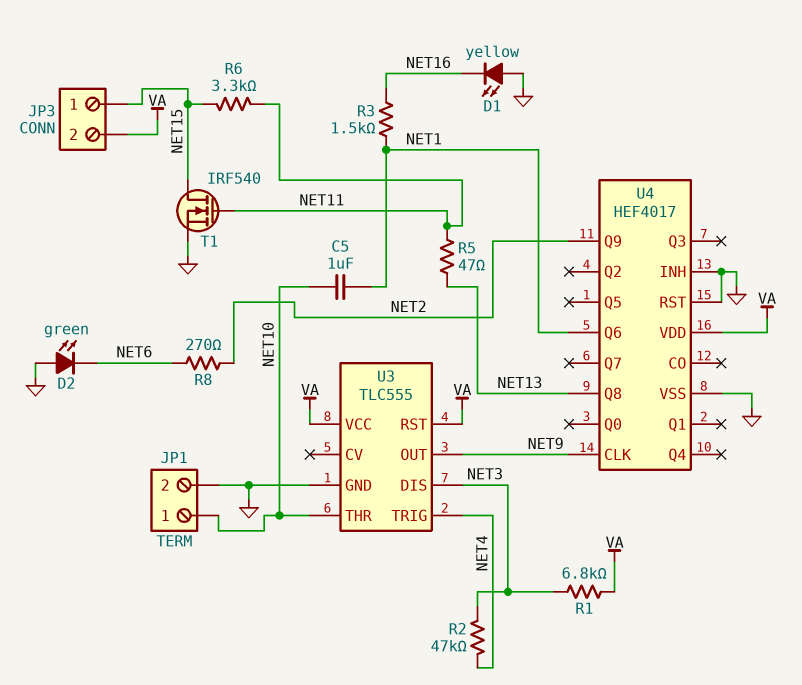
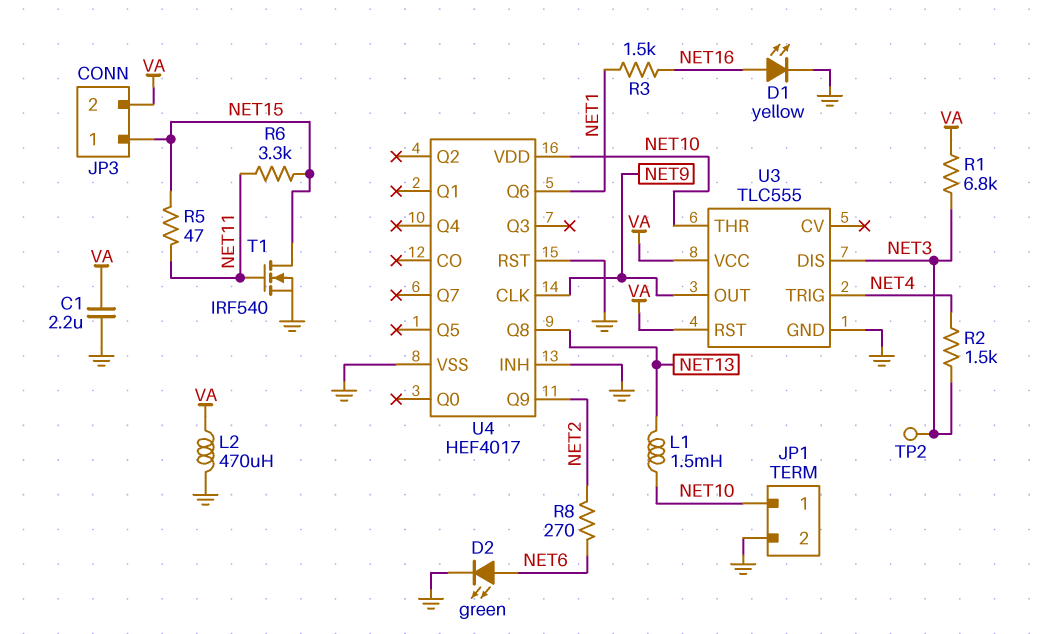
C1: none -> 2.2uF (GND, VA)
C5: 1uF (NET1, NET10) -> none
D1: LED yellow (A GND, K NET16) -> LED yellow (A NET16, K GND)
D2: LED green (A GND, K NET6) -> LED green (A NET6, K GND)
L1: none -> 1.5mH (NET10, NET13)
L2: none -> 470uH (GND, VA)
R2: 47k (NET3, NET4) -> 1.5k (NET3, NET4)
R5: 47 (NET11, NET13) -> 47 (NET11, NET15)
TP2: none -> test point (NET3)
U4 pin VDD: VA -> NET10

